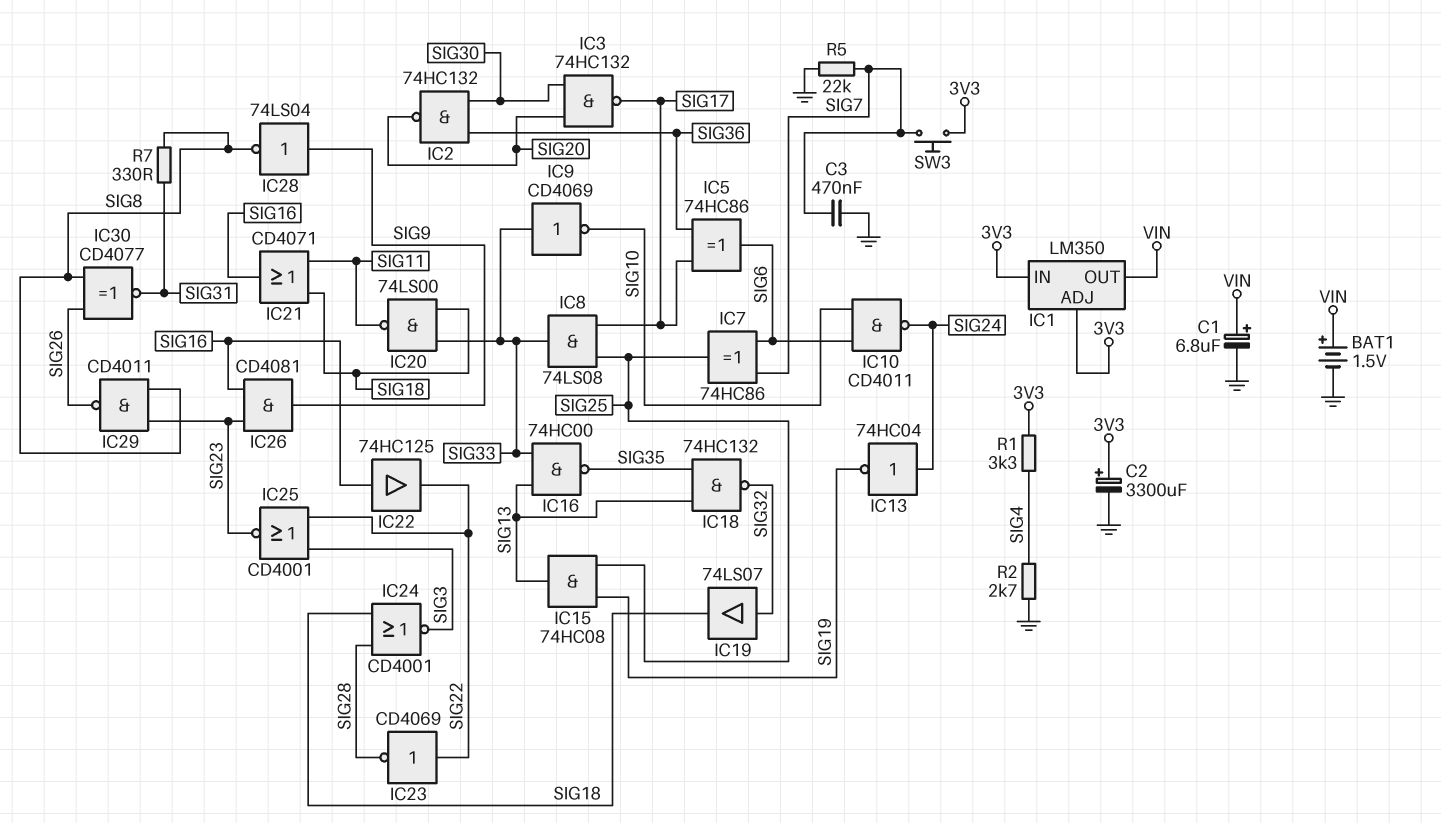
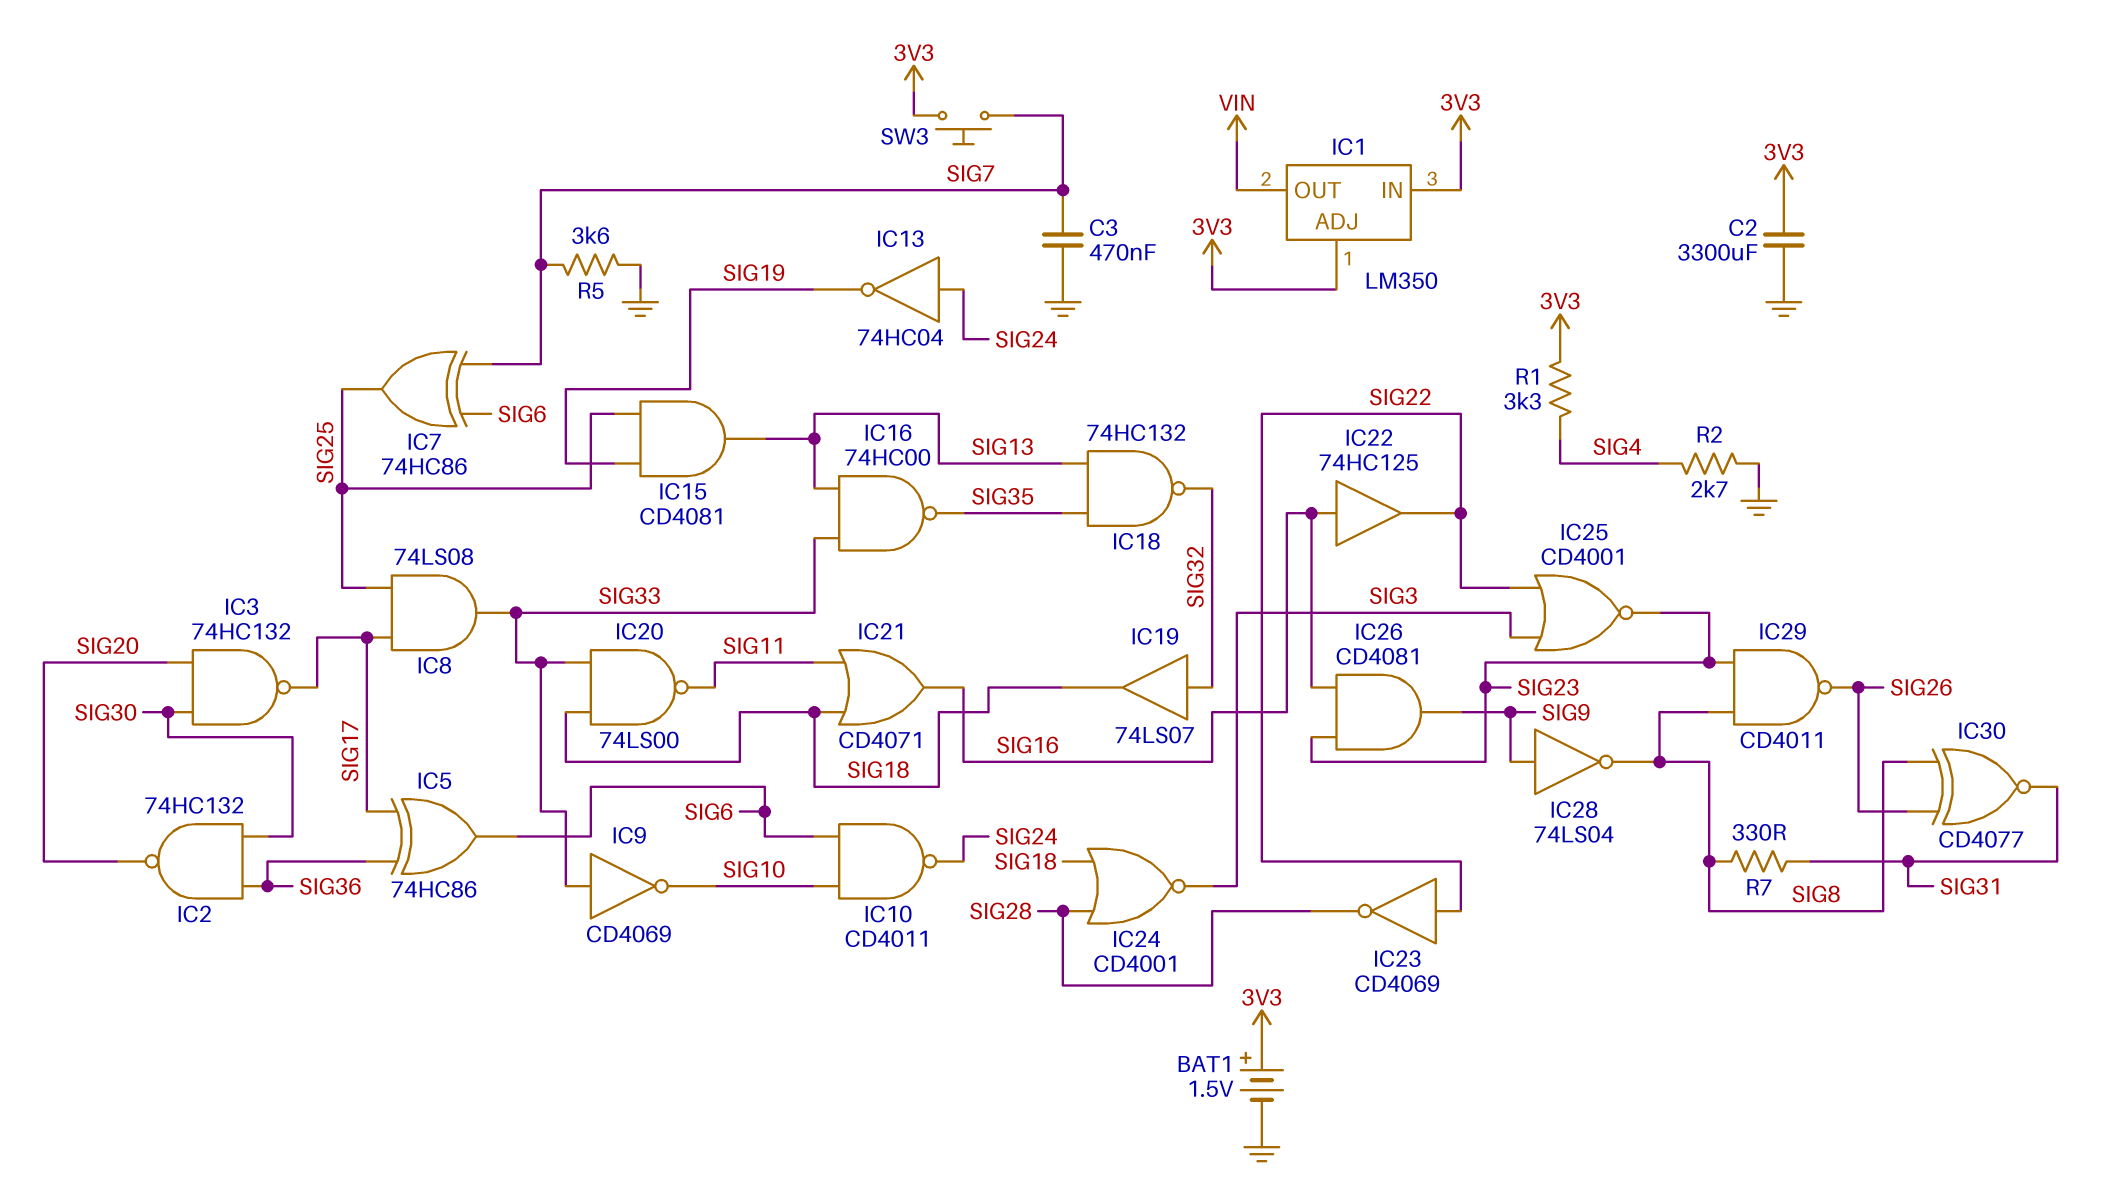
BAT1: 1.5V (plus VIN, minus GND) -> 1.5V (plus 3V3, minus GND)
C1: 6.8uF (plus VIN, minus GND) -> none
C2: 3300uF (plus 3V3, minus GND) -> 3300uF (3V3, GND)
IC15: AND 74HC08 (in SIG19, in SIG25, out SIG13) -> AND CD4081 (in SIG19, in SIG25, out SIG13)
R5: 22k (GND, SIG7) -> 3.6k (GND, SIG7)

